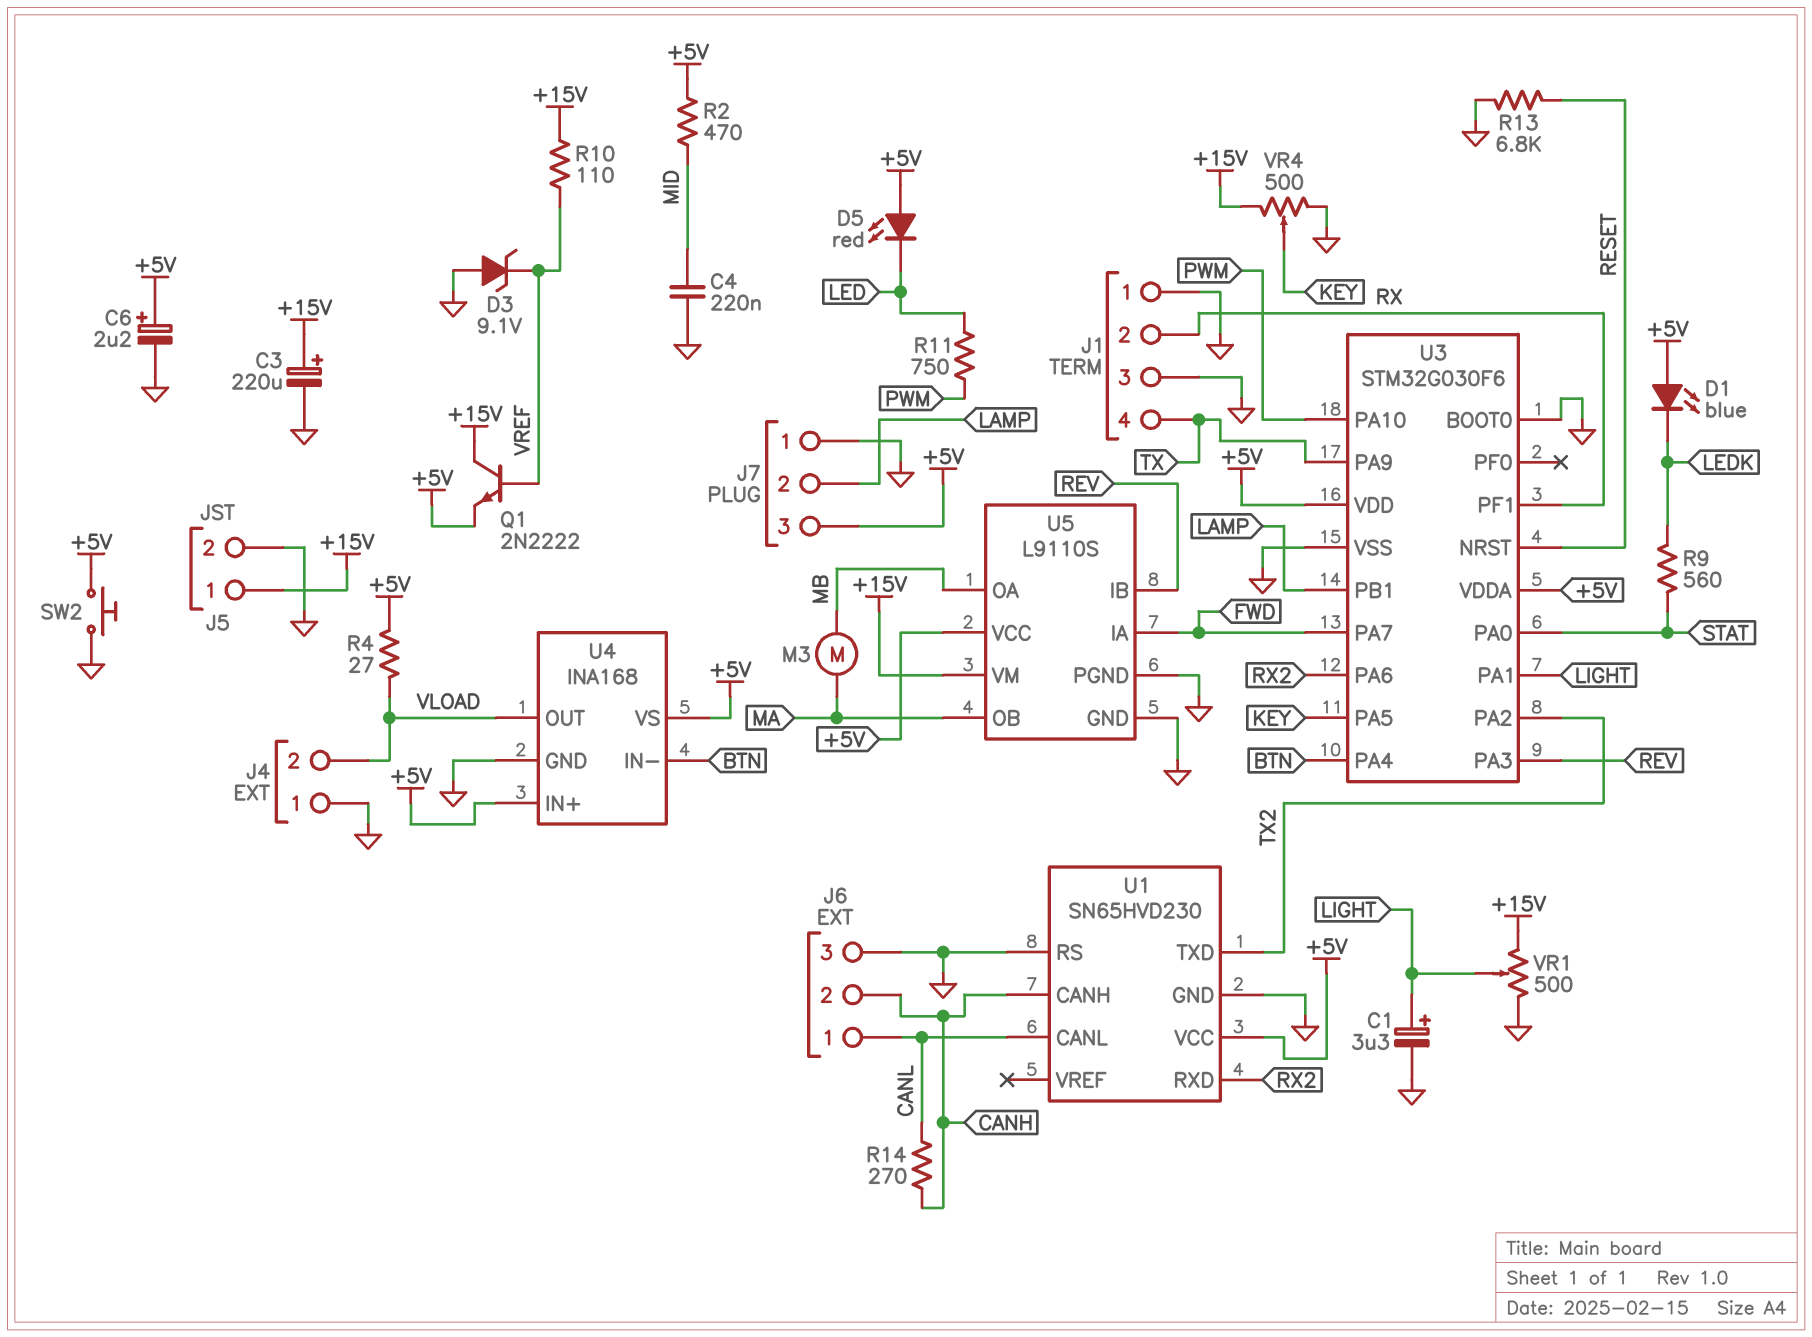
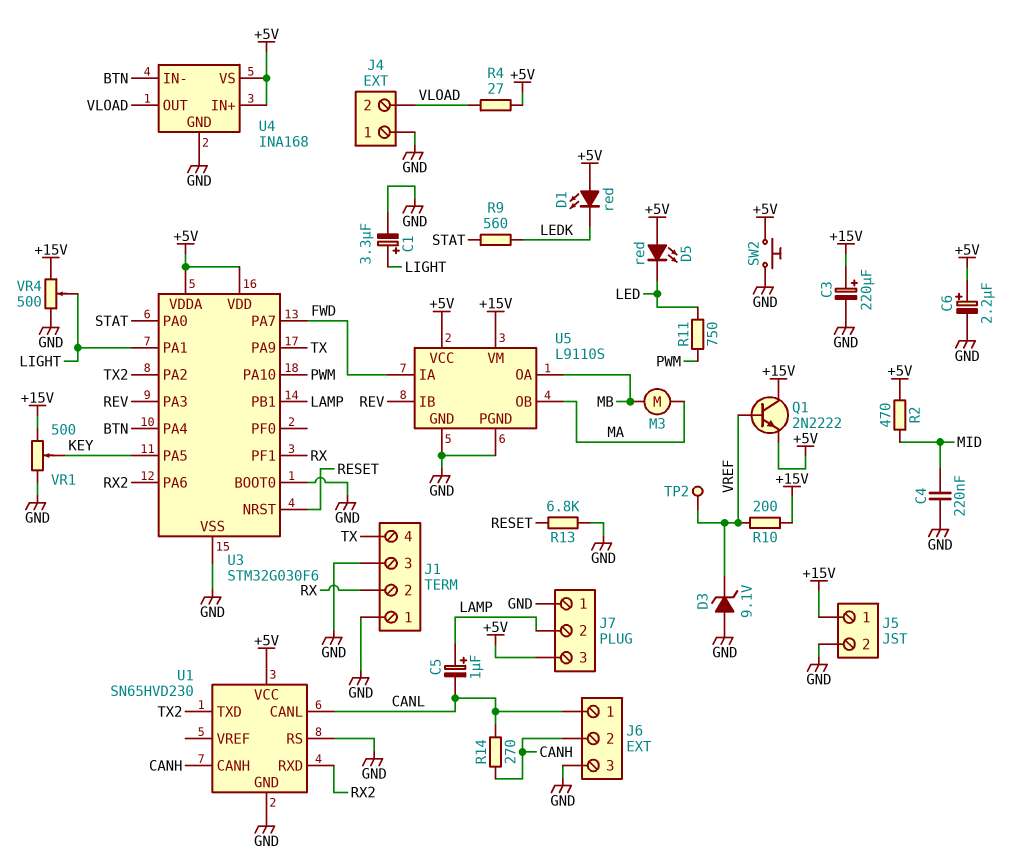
C5: none -> 1uF (plus LAMP, minus CANL)
D1: LED blue (A +5V, K LEDK) -> LED red (A +5V, K LEDK)
R10: 110 (+15V, VREF) -> 200 (+15V, VREF)
TP2: none -> test point (VREF)
VR1: 500 (+15V, GND, wiper LIGHT) -> 500 (+15V, GND, wiper KEY)
VR4: 500 (+15V, GND, wiper KEY) -> 500 (+15V, GND, wiper LIGHT)

